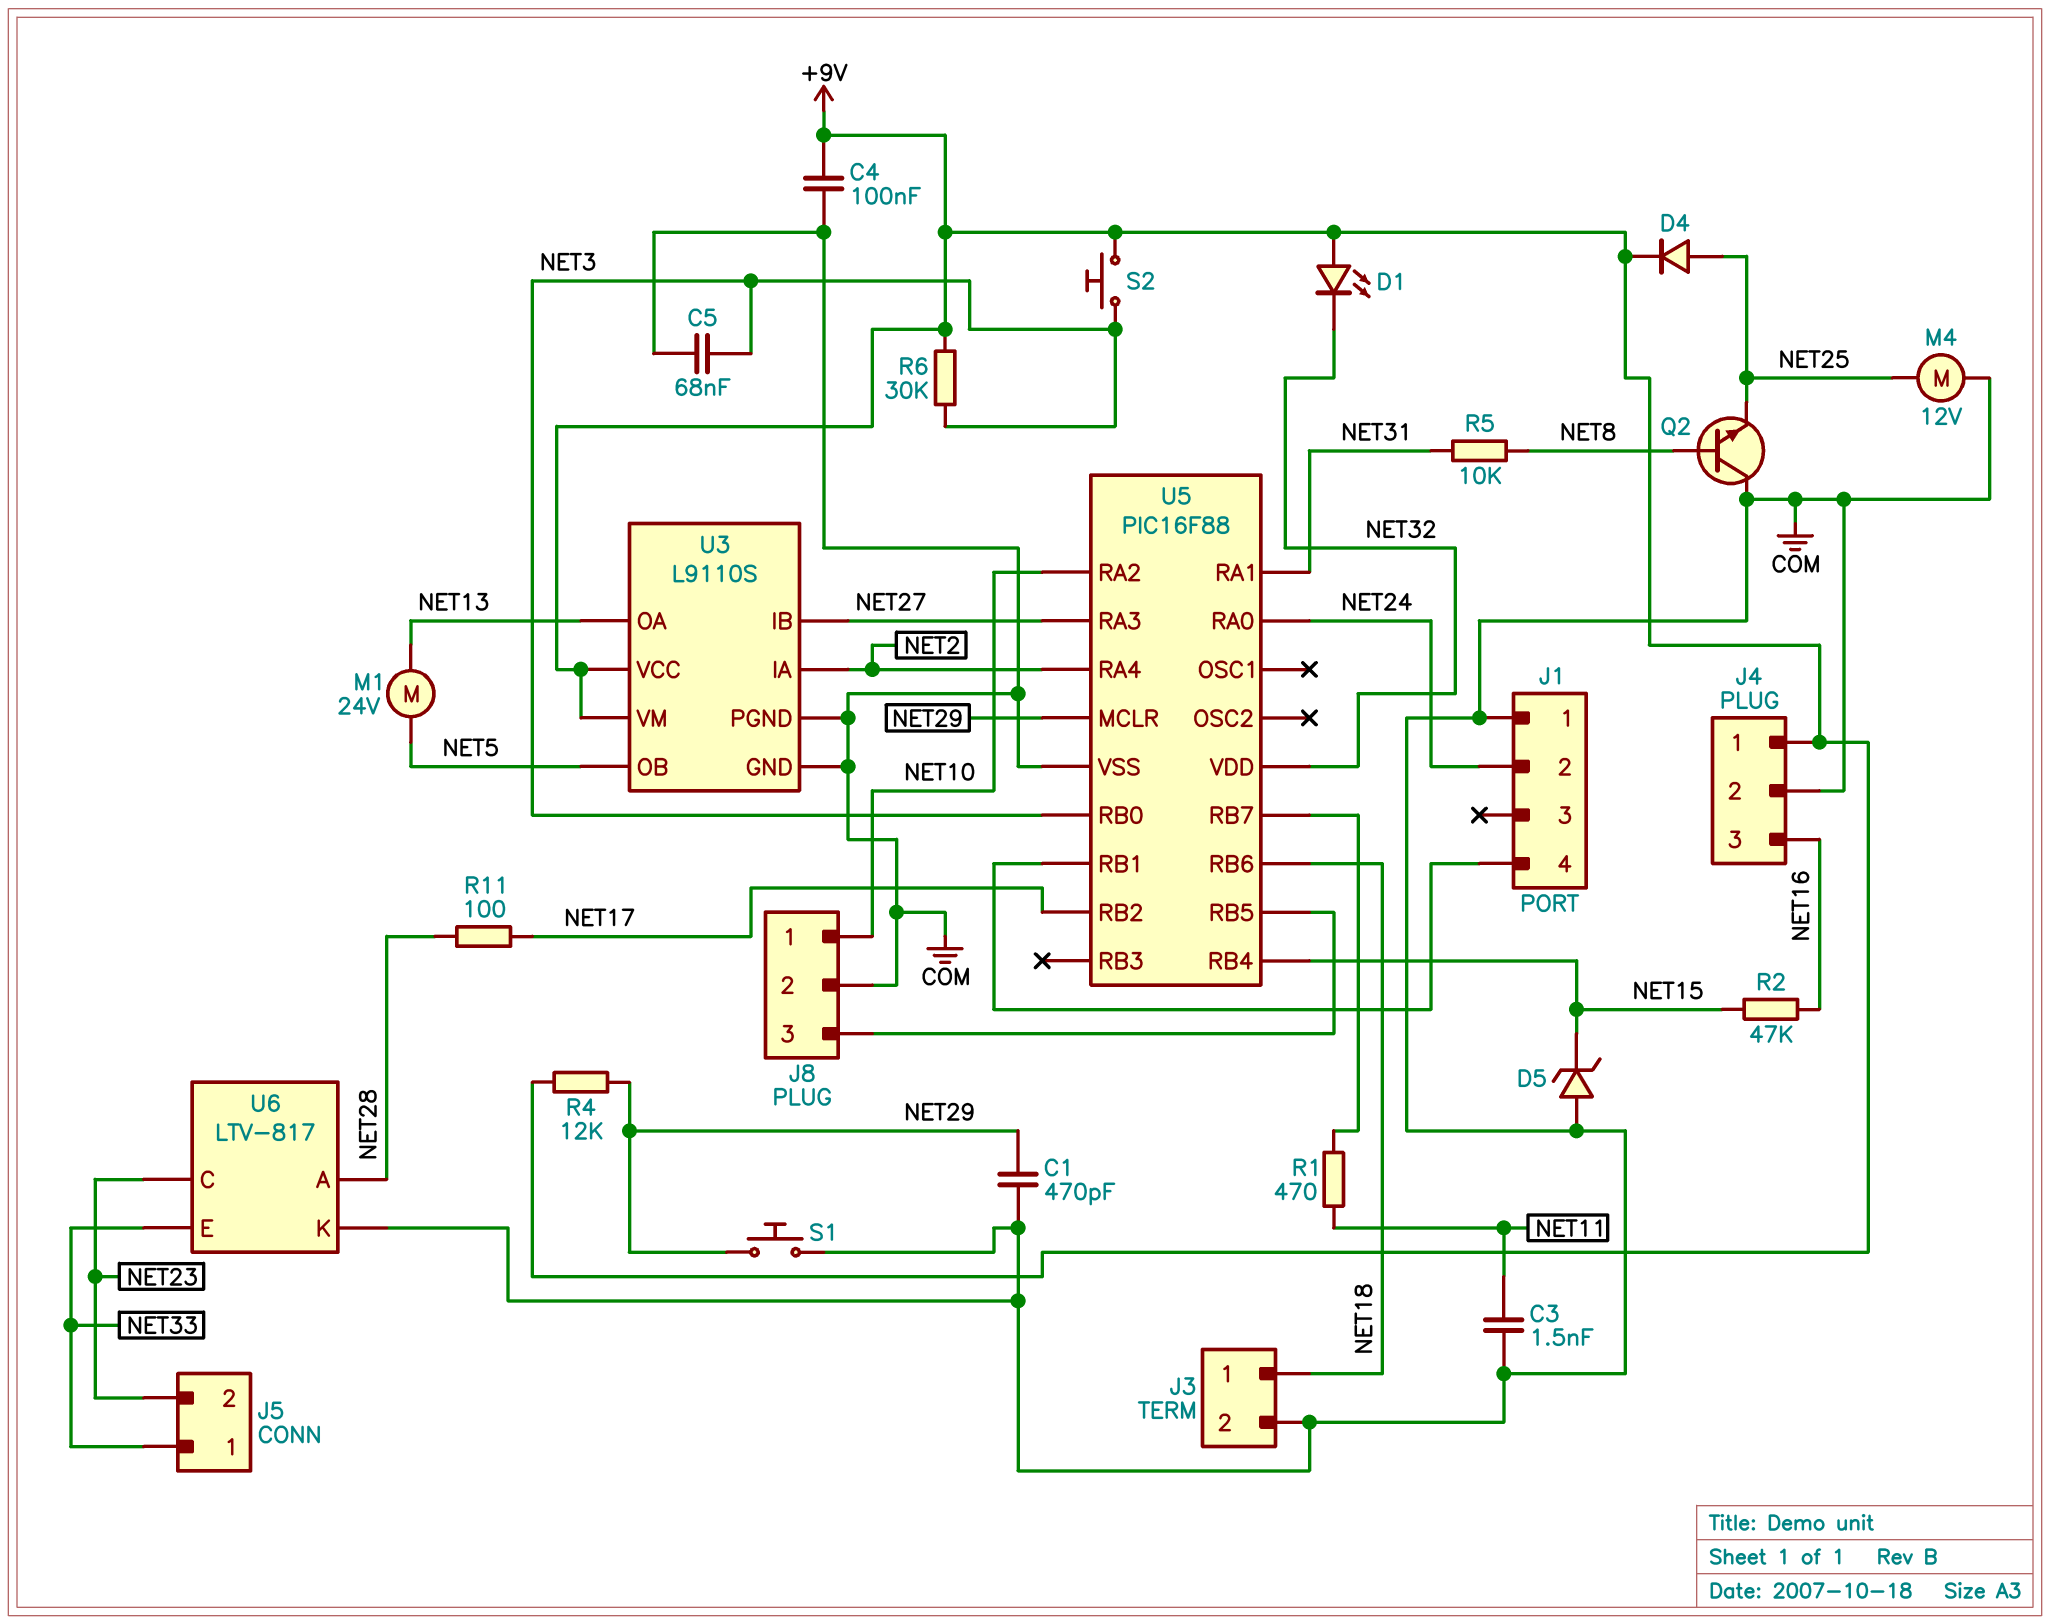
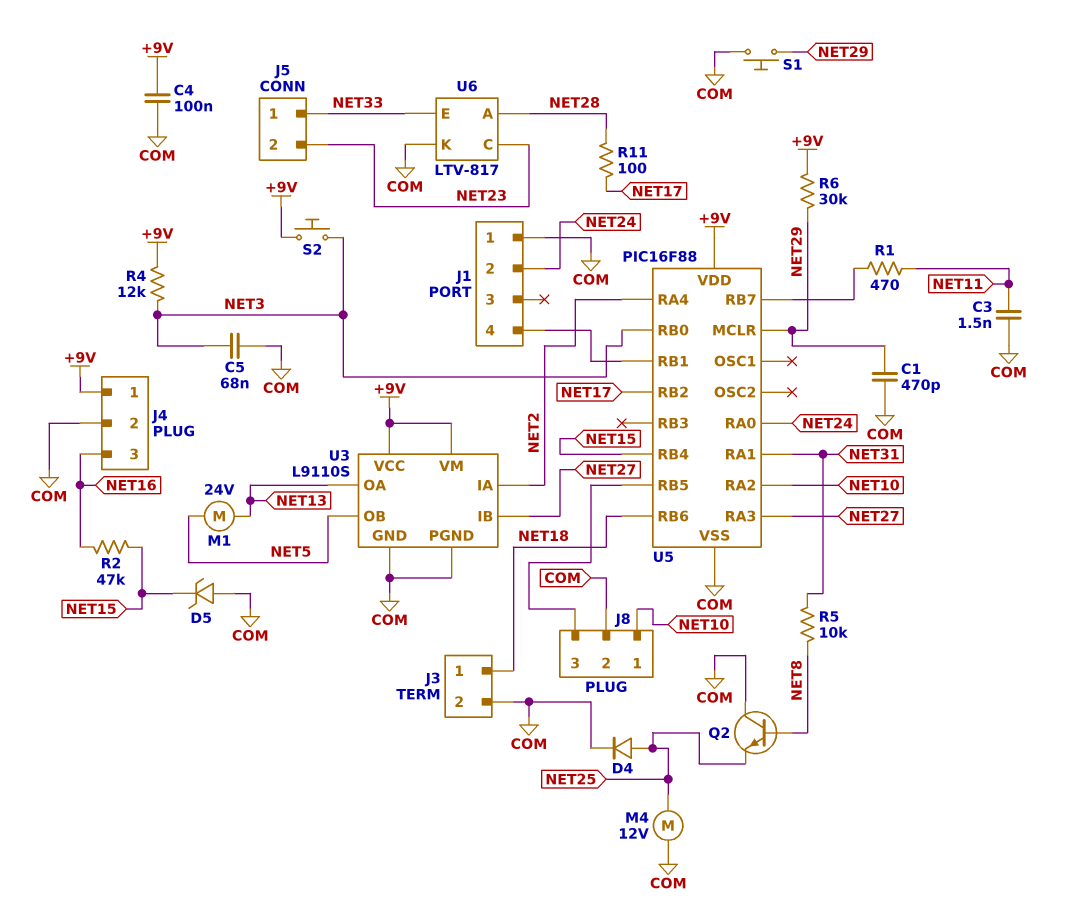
D1: LED (A +9V, K NET32) -> none
D4: diode (A NET25, K +9V) -> diode (A NET25, K COM)
R4: 12k (+9V, NET29) -> 12k (+9V, NET3)
R6: 30k (+9V, NET3) -> 30k (+9V, NET29)
U5 pin VDD: NET32 -> +9V

